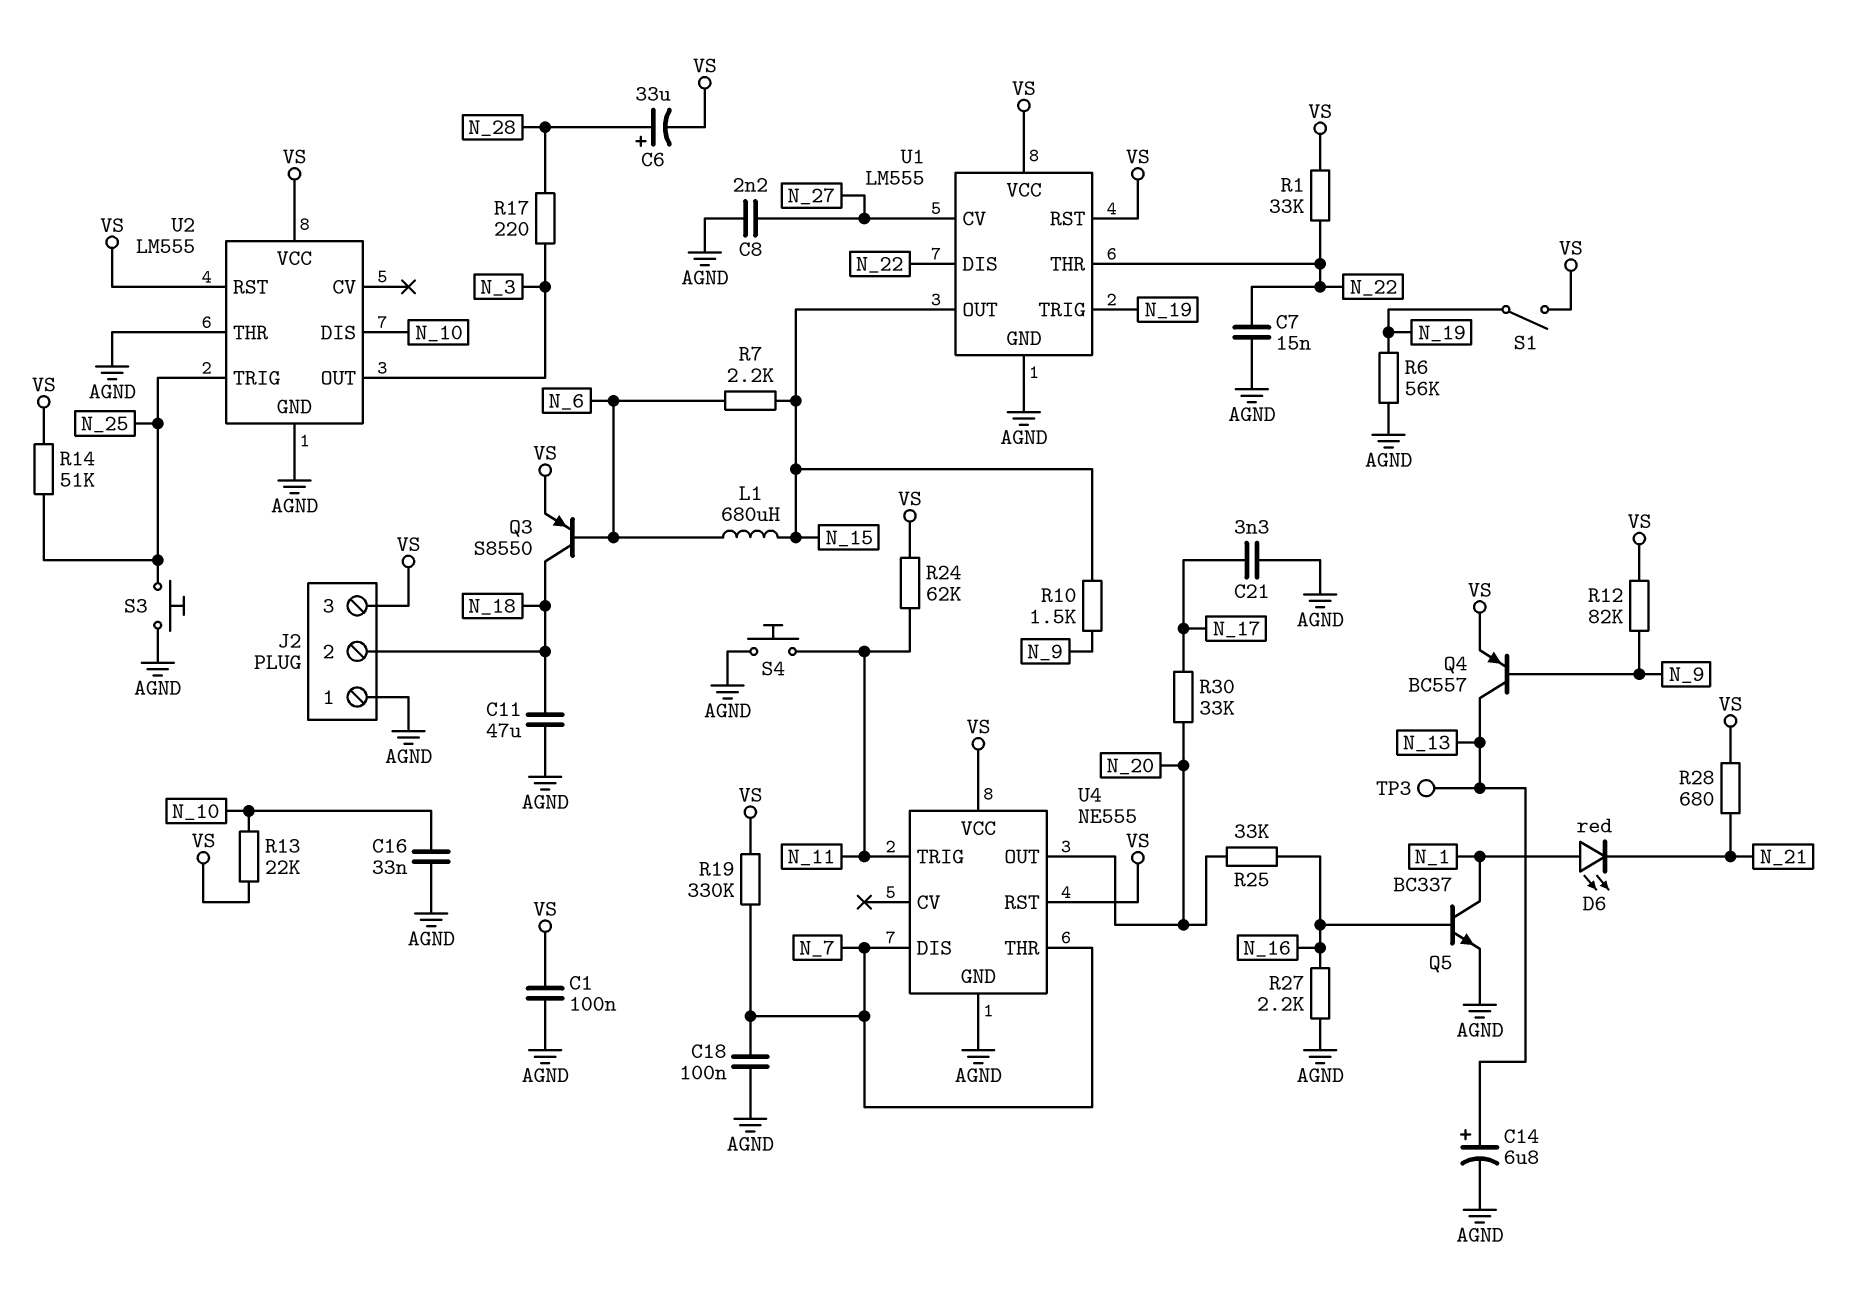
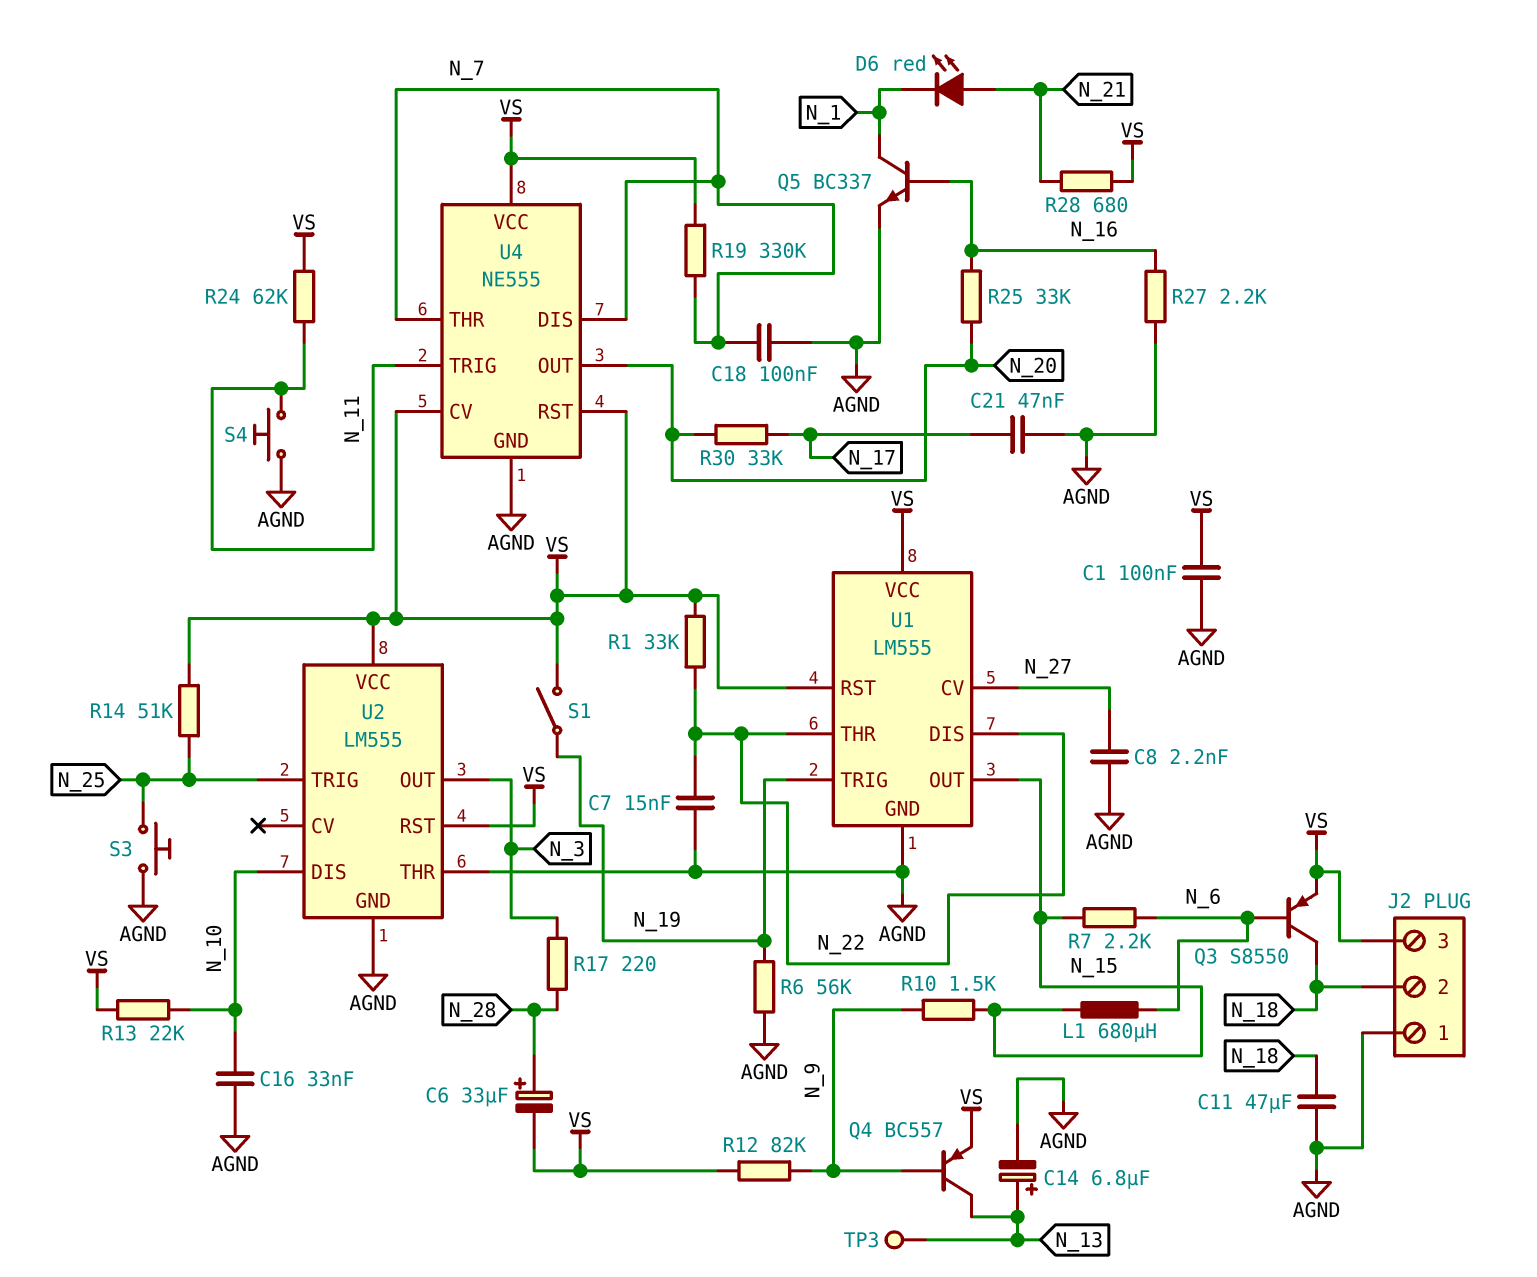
C21: 3.3nF (AGND, N_17) -> 47nF (AGND, N_17)
D6: LED red (A N_1, K N_21) -> LED red (A N_21, K N_1)
U4 pin CV: none -> VS

